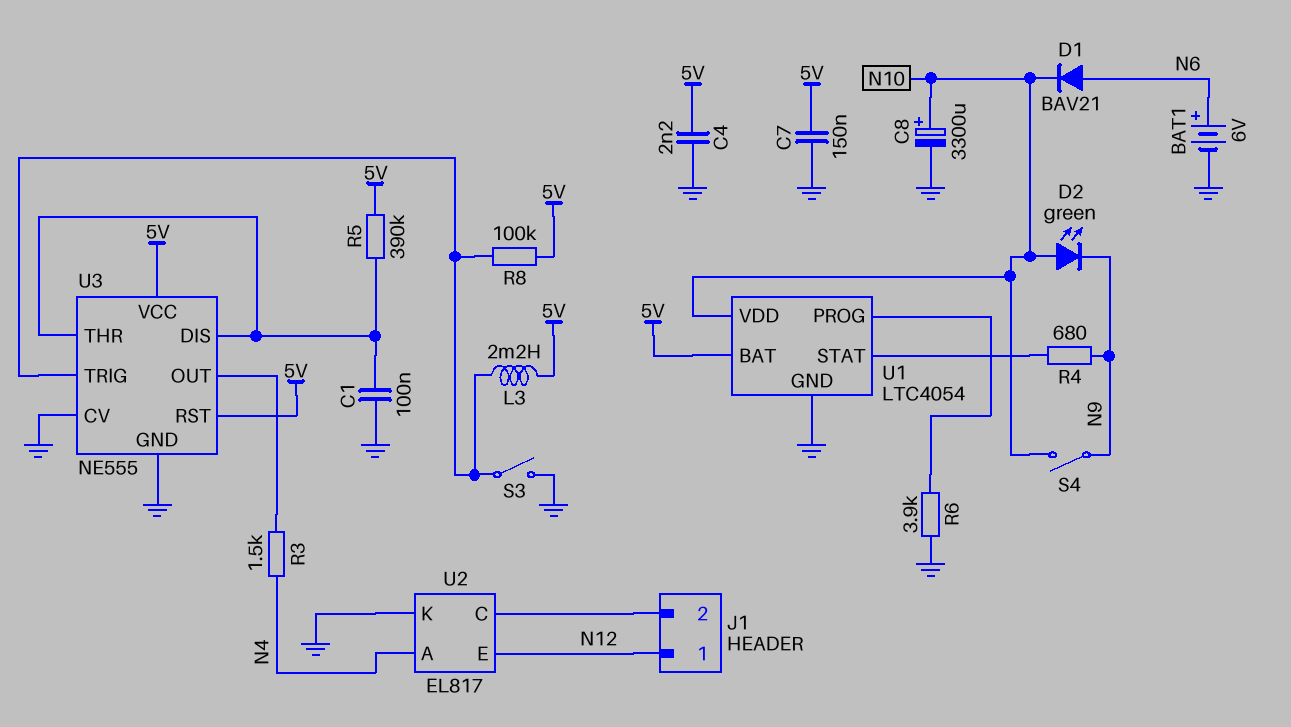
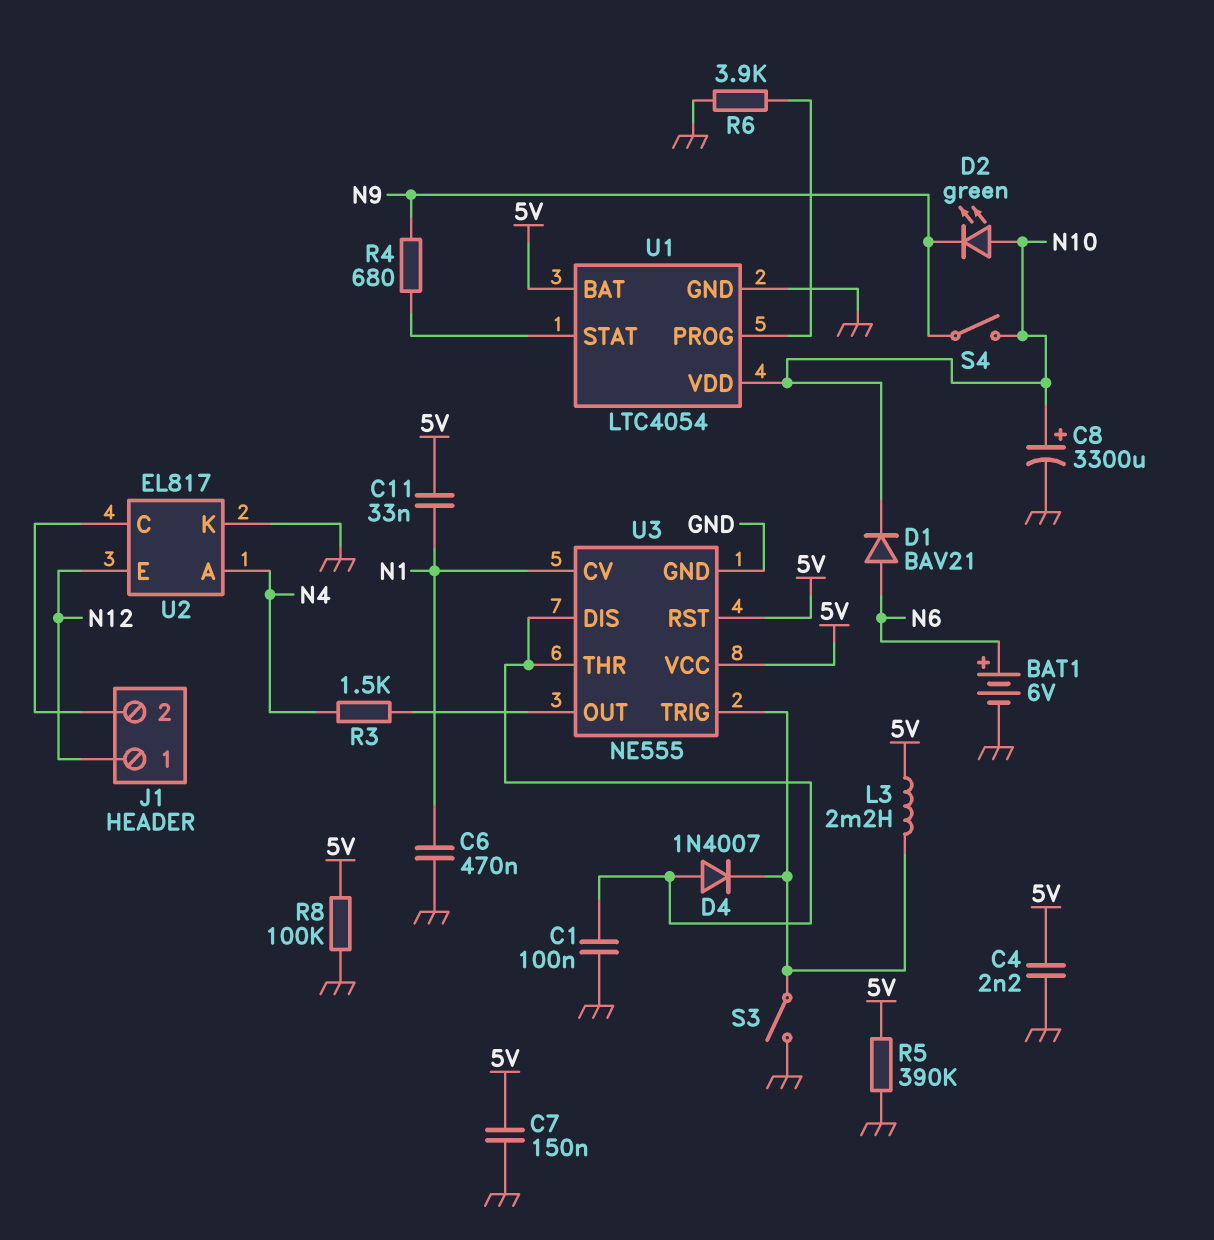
C6: none -> 470nF (GND, N1)
C11: none -> 33nF (5V, N1)
D4: none -> diode 1N4007 (A U3/DIS, K U3/TRIG)
R5: 390k (5V, U3/DIS) -> 390k (5V, GND)
R8: 100k (5V, U3/TRIG) -> 100k (5V, GND)
U3 pin CV: GND -> N1

